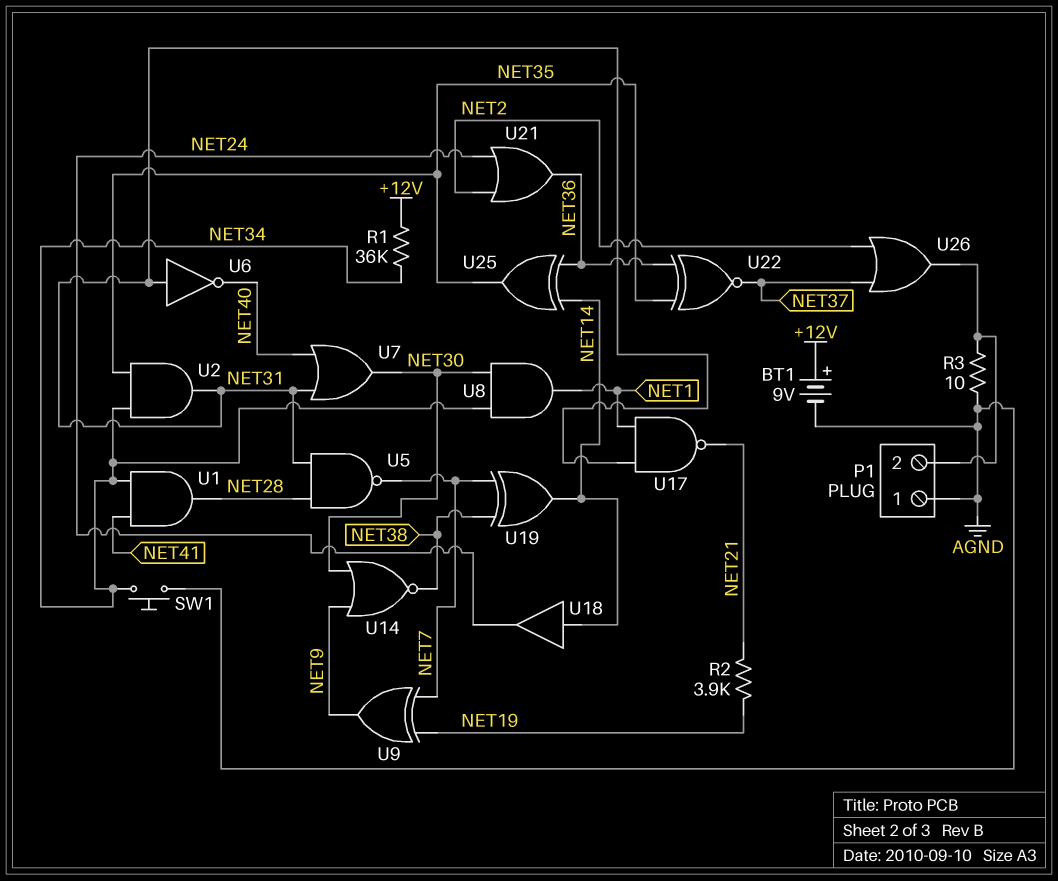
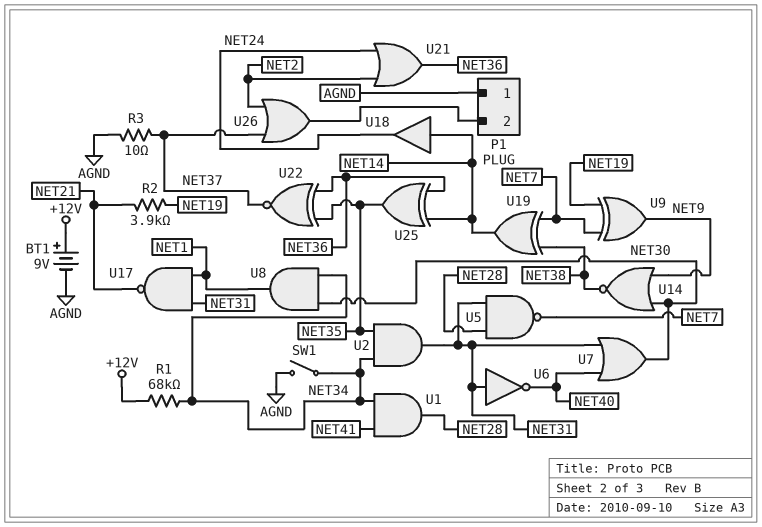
R1: 36k (+12V, NET34) -> 68k (+12V, NET34)
R3: 10 (AGND, P1/2) -> 10 (AGND, NET37)
SW1: button (AGND, NET34) -> switch (AGND, NET34)

